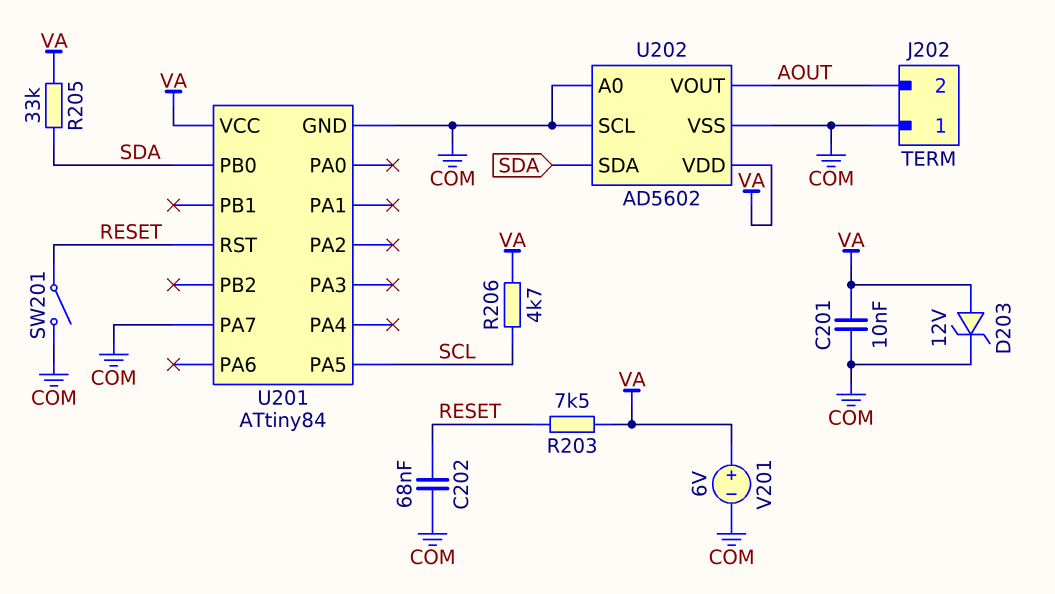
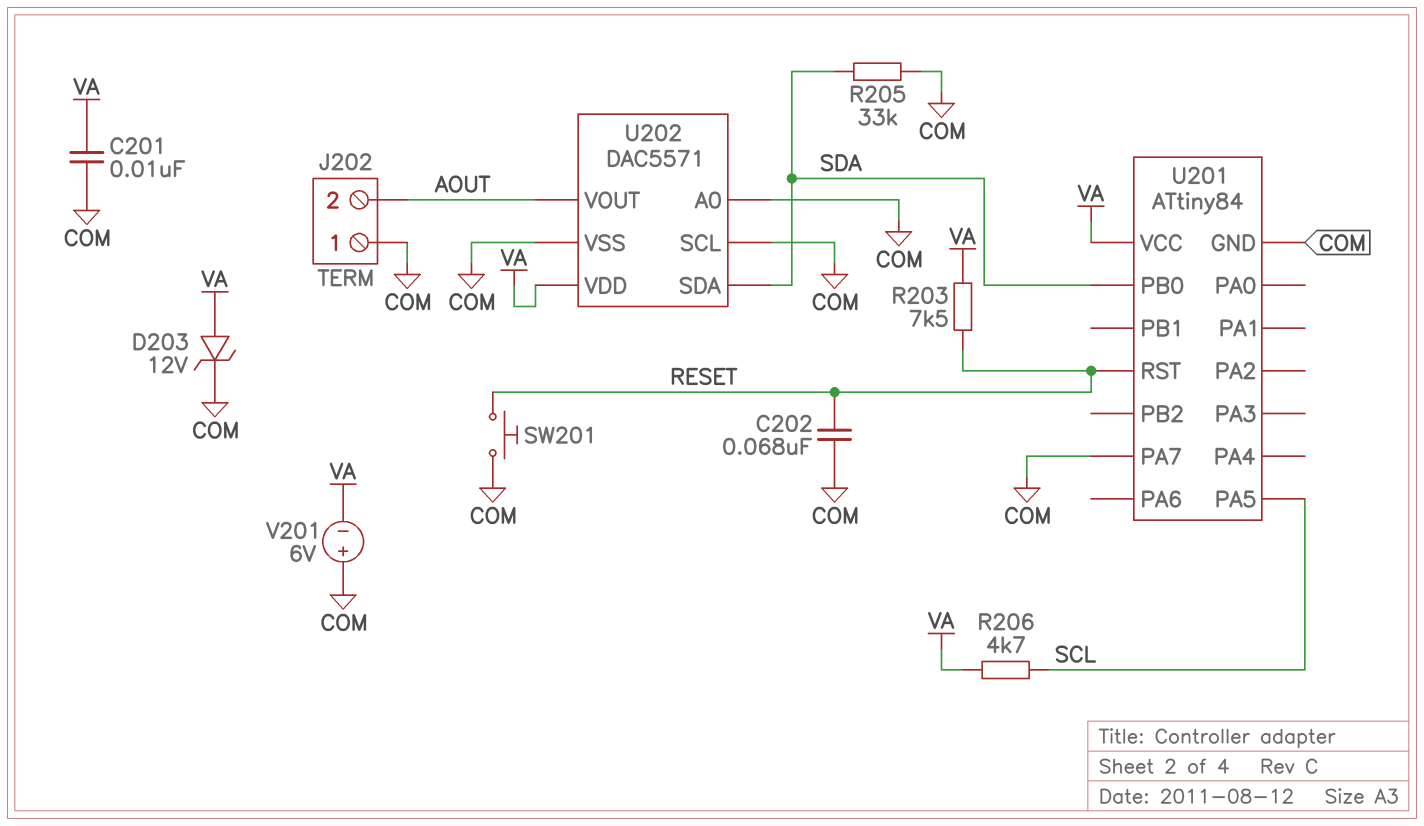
R205: 33k (SDA, VA) -> 33k (COM, SDA)
SW201: switch (COM, RESET) -> button (COM, RESET)
U202: AD5602 -> DAC5571
V201: 6V (plus VA, minus COM) -> 6V (plus COM, minus VA)

